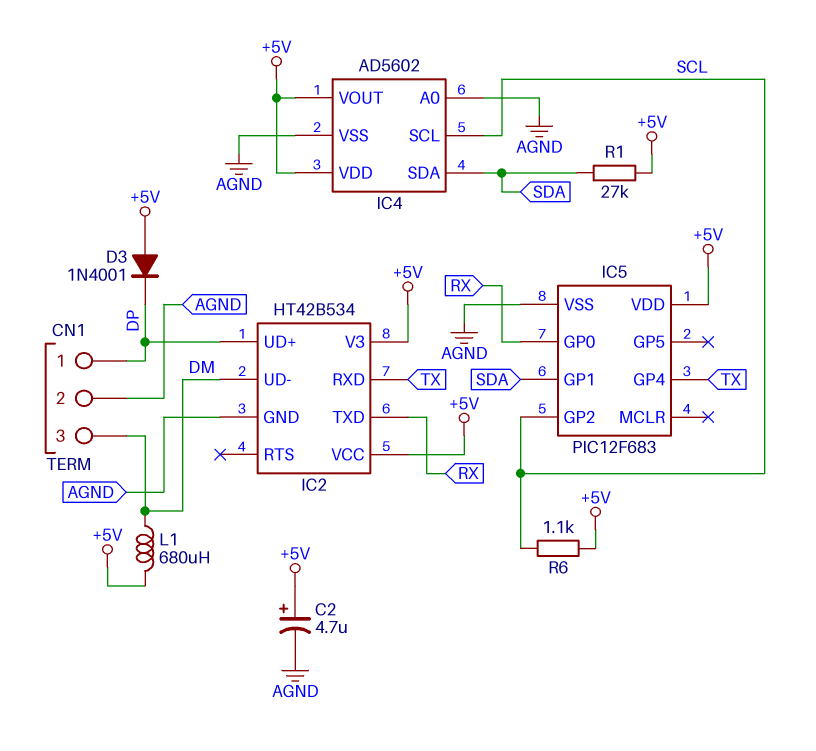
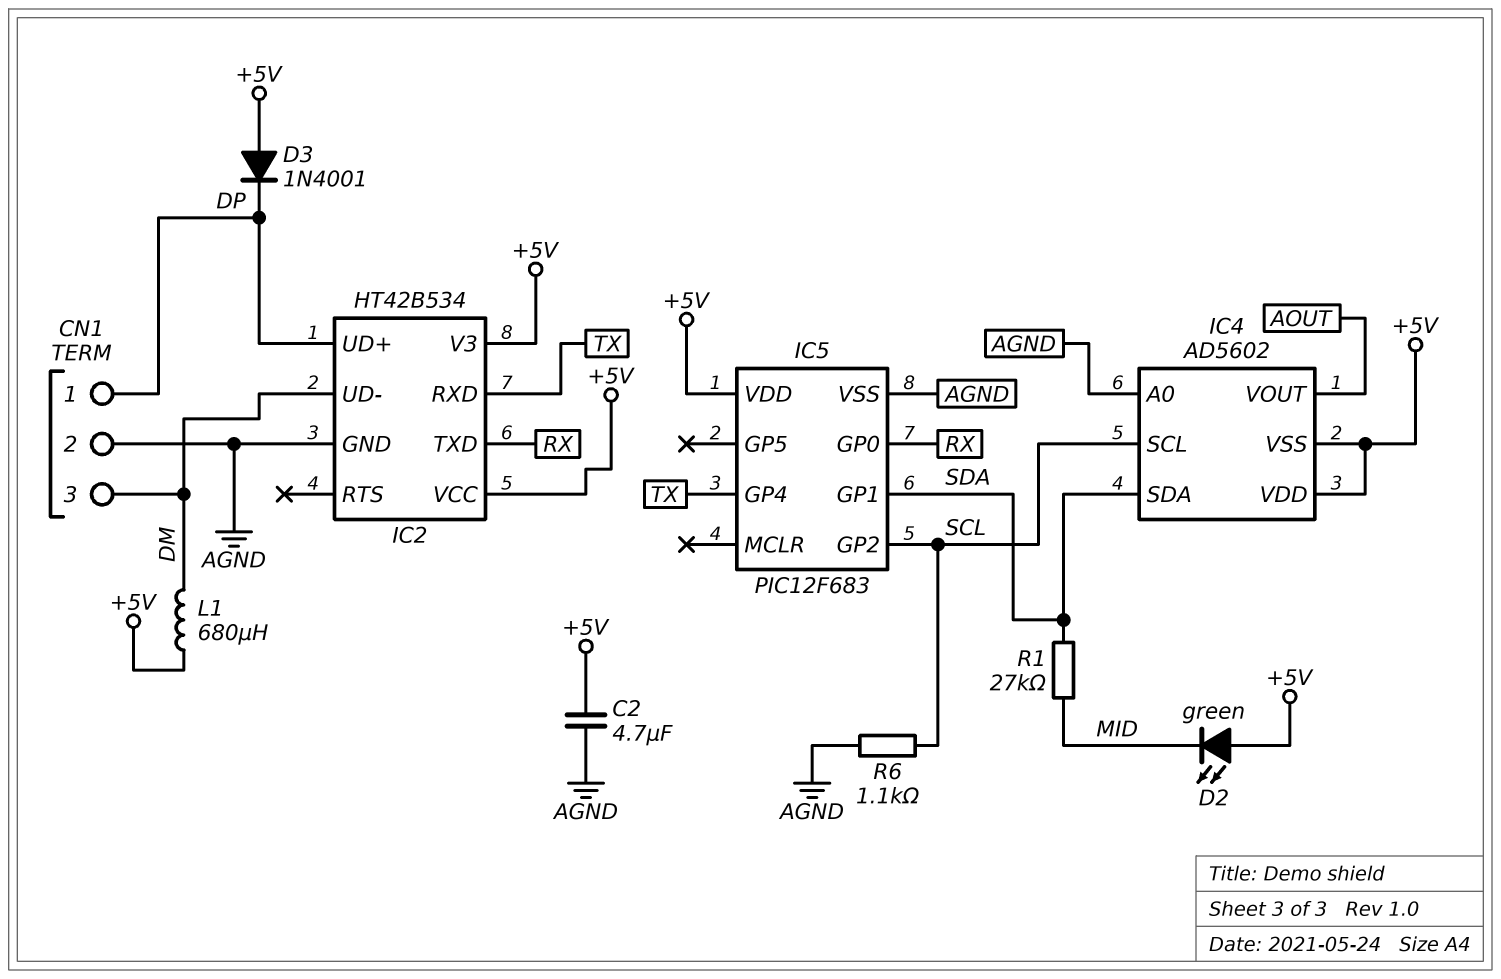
C2: 4.7uF (plus +5V, minus AGND) -> 4.7uF (+5V, AGND)
D2: none -> LED green (A +5V, K MID)
IC4 pin VOUT: +5V -> AOUT
IC4 pin VSS: AGND -> +5V
R1: 27k (+5V, SDA) -> 27k (MID, SDA)
R6: 1.1k (+5V, SCL) -> 1.1k (AGND, SCL)

